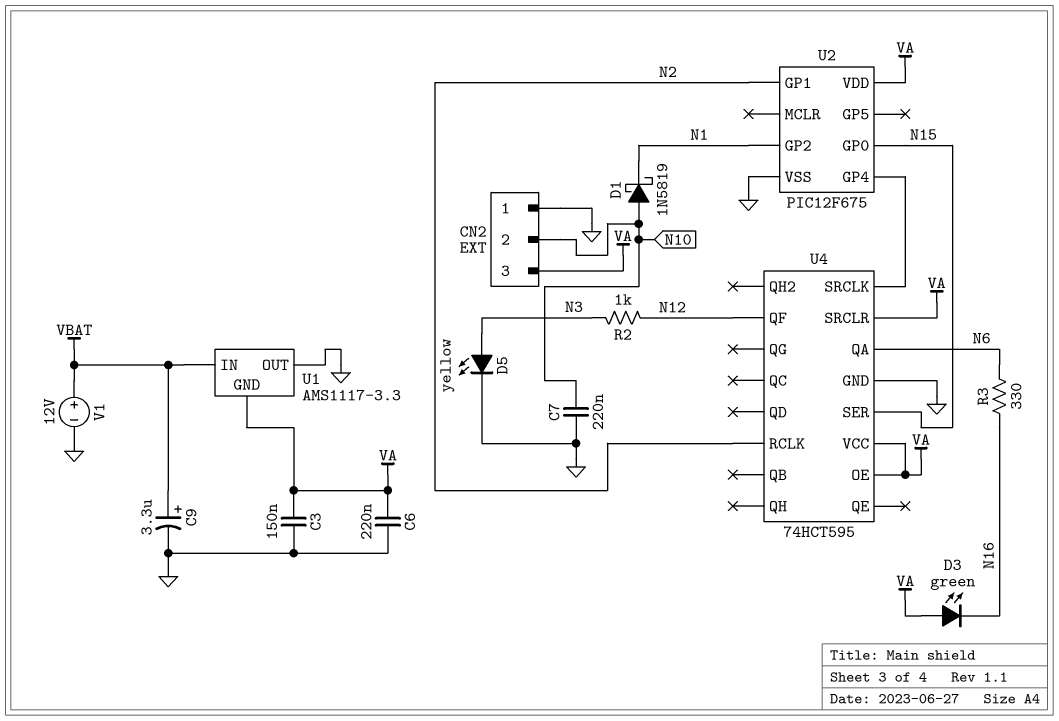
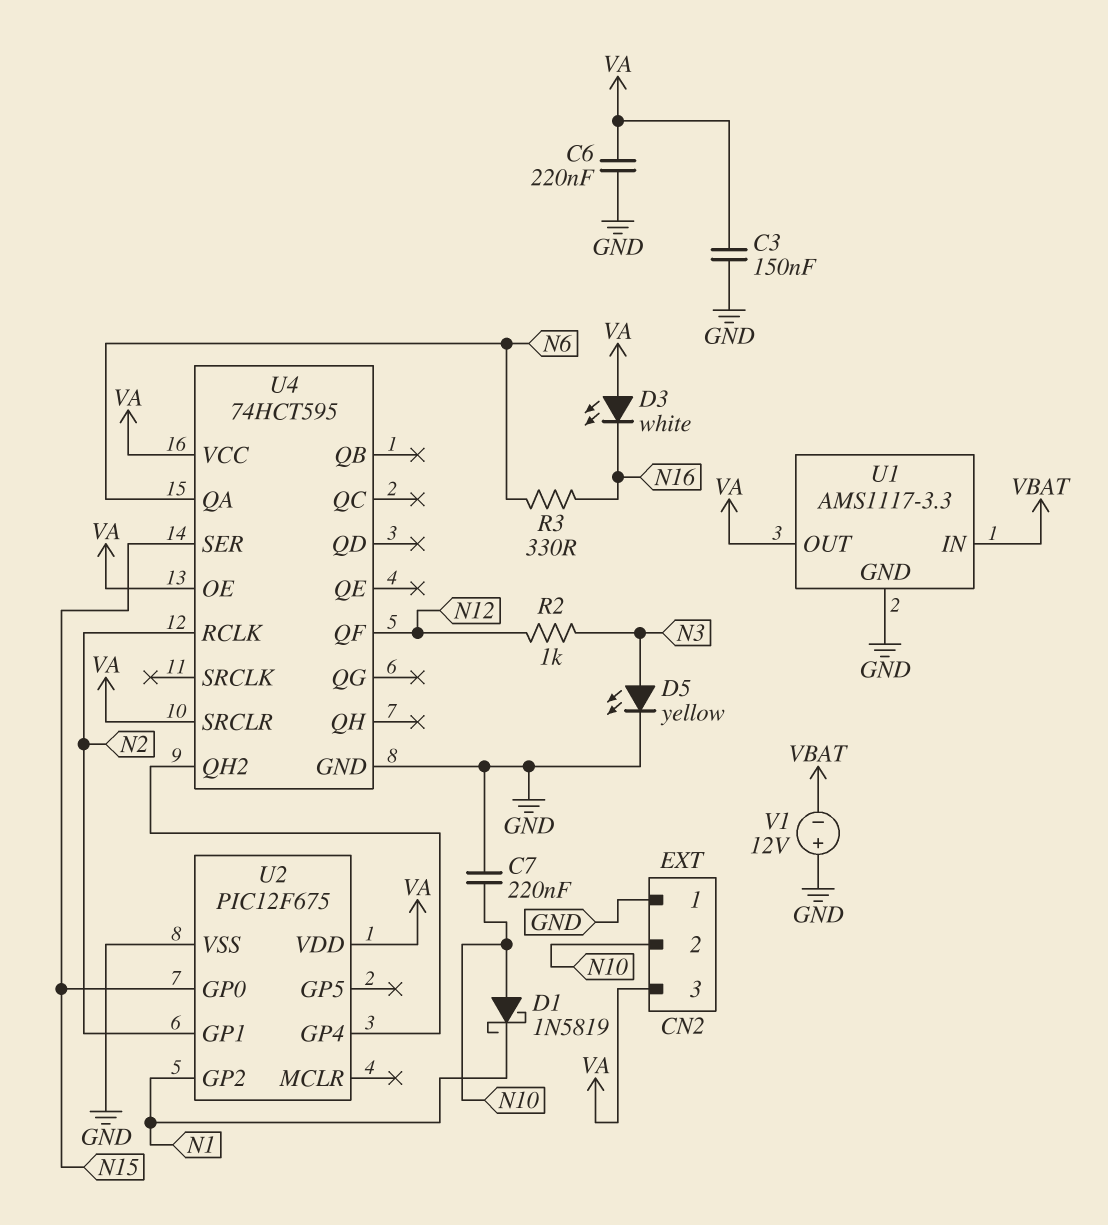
C9: 3.3uF (plus VBAT, minus GND) -> none
D3: LED green (A VA, K N16) -> LED white (A VA, K N16)
U1 pin GND: VA -> GND
U1 pin OUT: GND -> VA
U4 pin QH2: none -> U2/GP4
U4 pin SRCLK: U2/GP4 -> none
V1: 12V (plus VBAT, minus GND) -> 12V (plus GND, minus VBAT)

